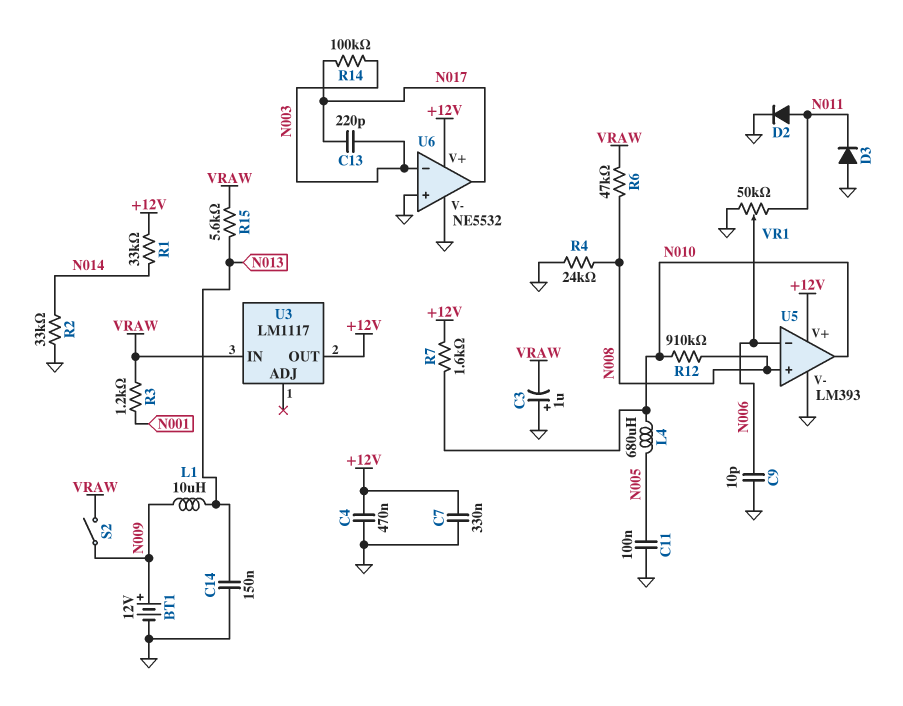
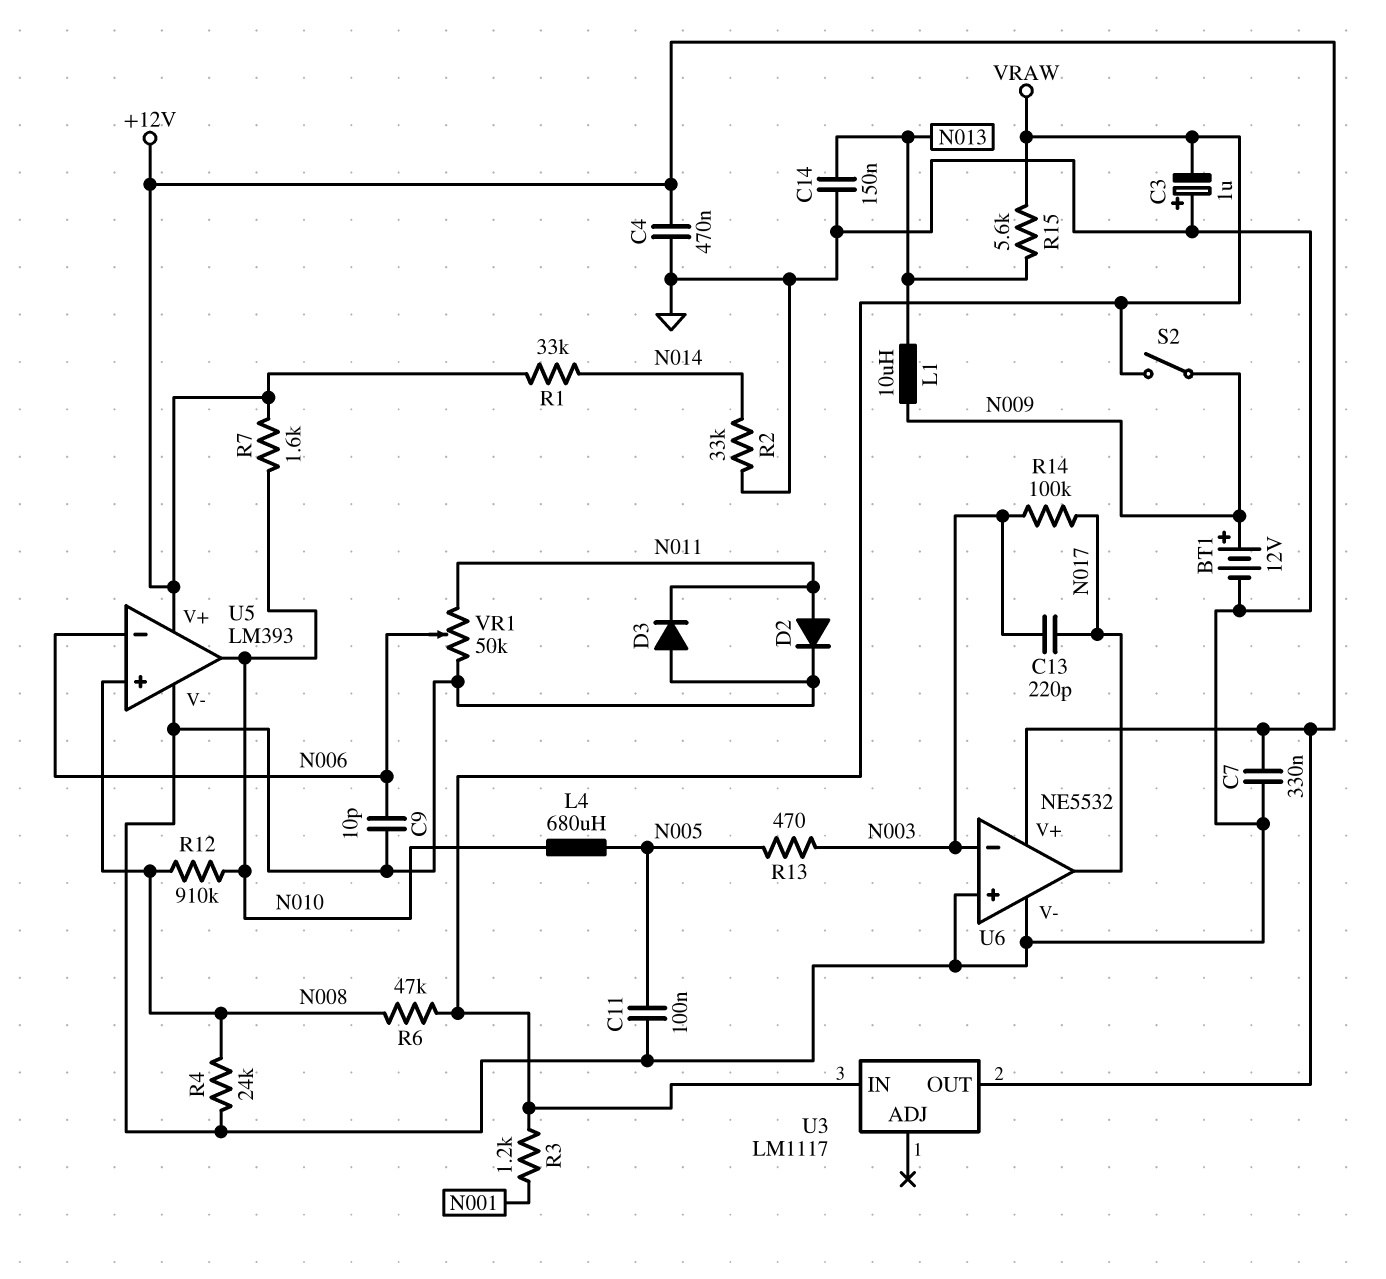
R13: none -> 470 (N003, N005)

